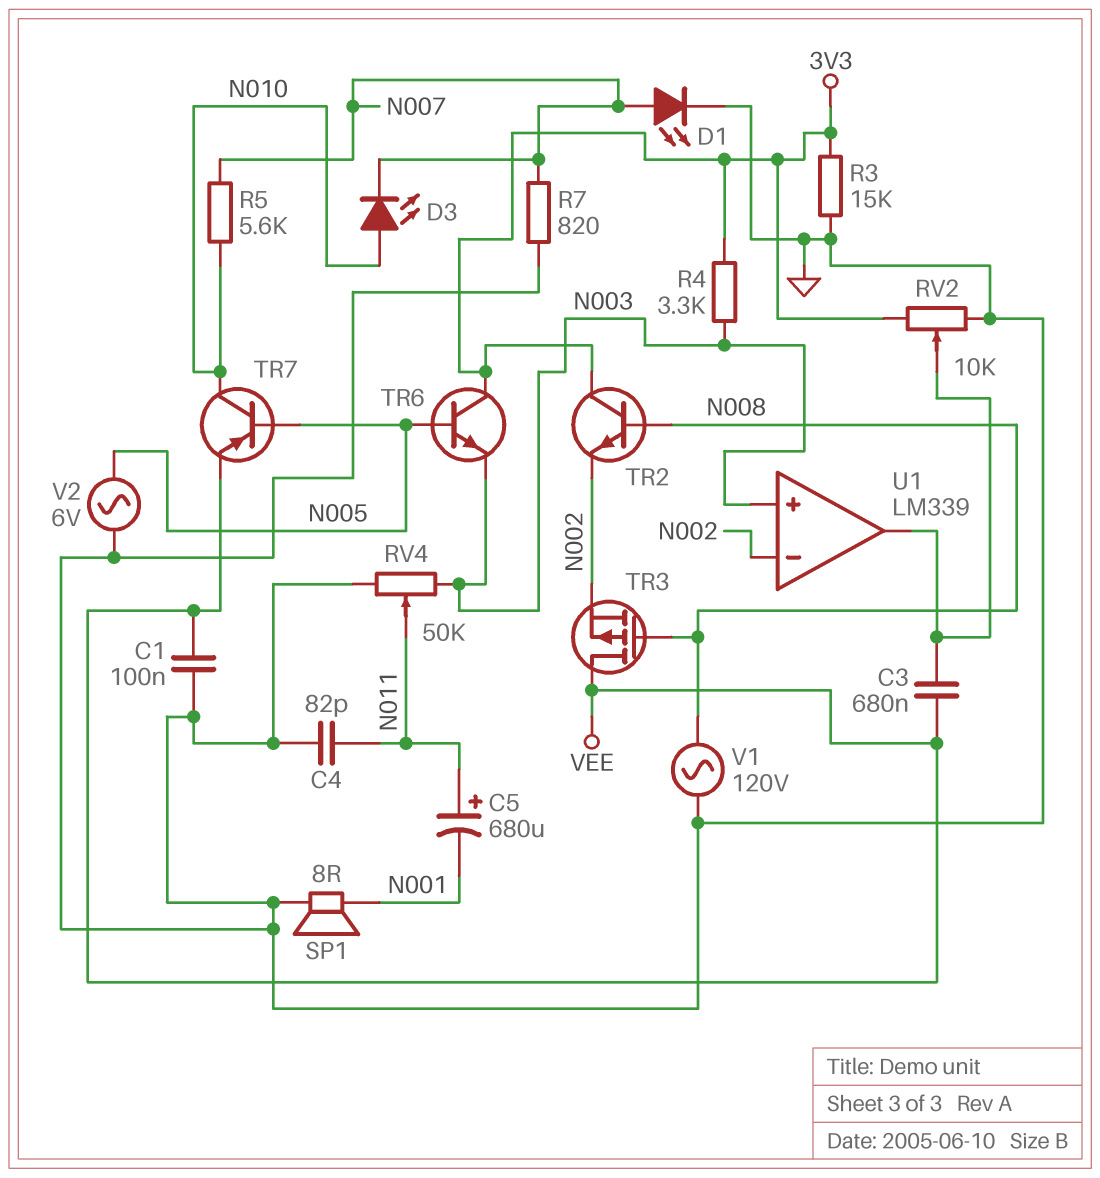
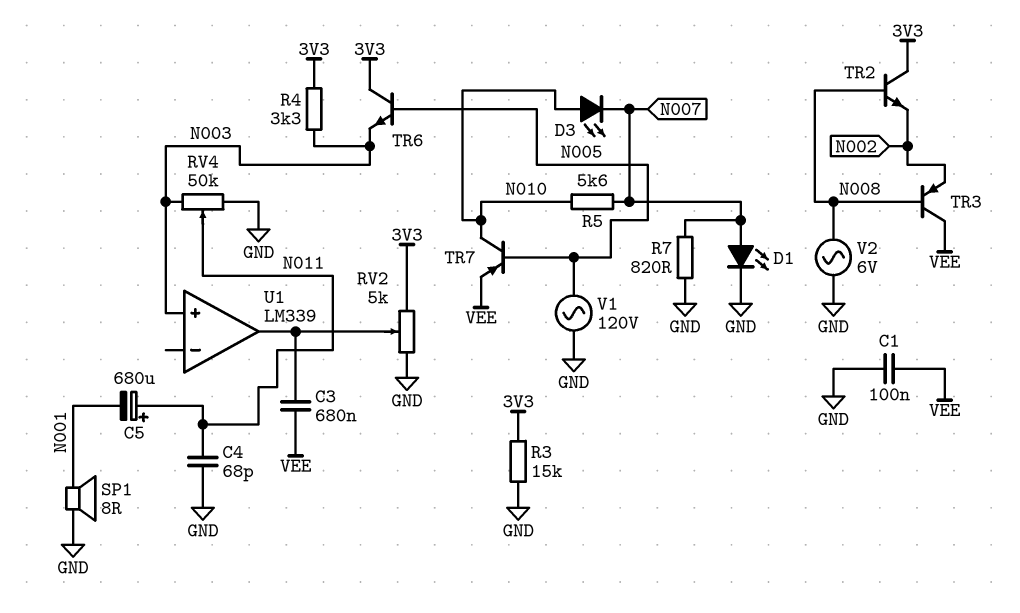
C4: 82pF (GND, N011) -> 68pF (GND, N011)
RV2: 10k (3V3, GND, wiper U1/out) -> 5k (3V3, GND, wiper U1/out)
TR3: PMOS (G N008, D VEE, S N002) -> PNP (B N008, C VEE, E N002)
U1 pin in-: N002 -> none
V1: AC 120V (GND, N008) -> AC 120V (GND, N005)
V2: AC 6V (GND, N005) -> AC 6V (GND, N008)

